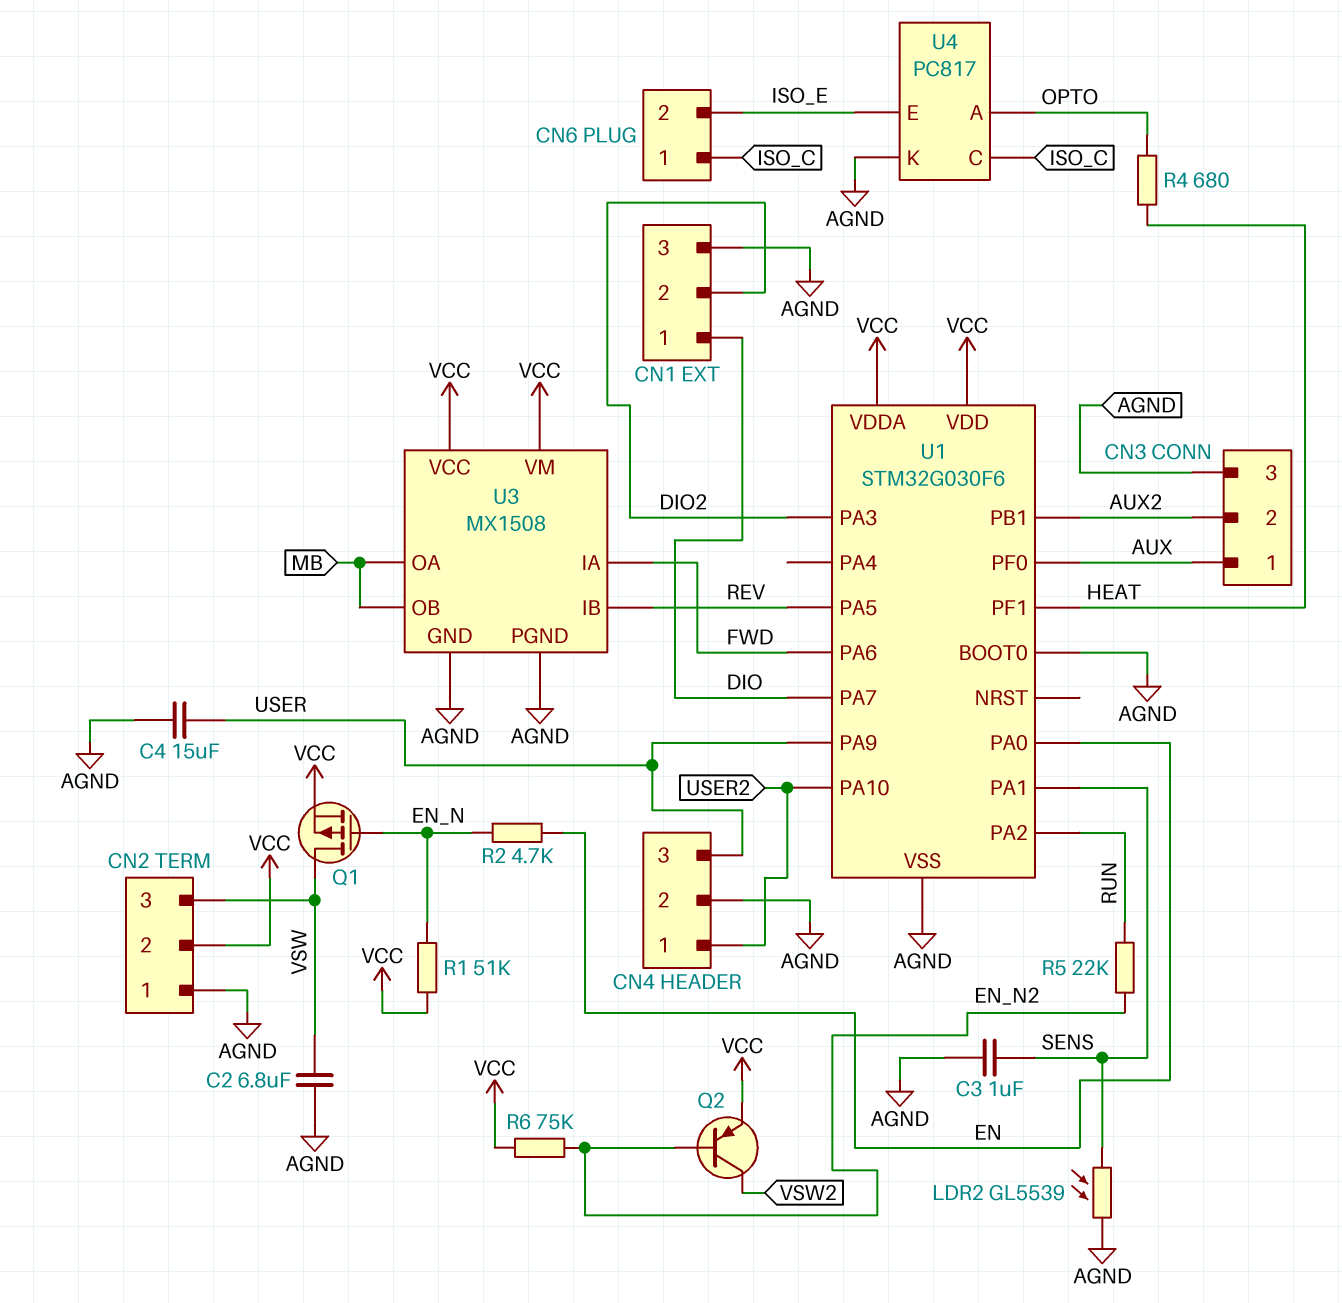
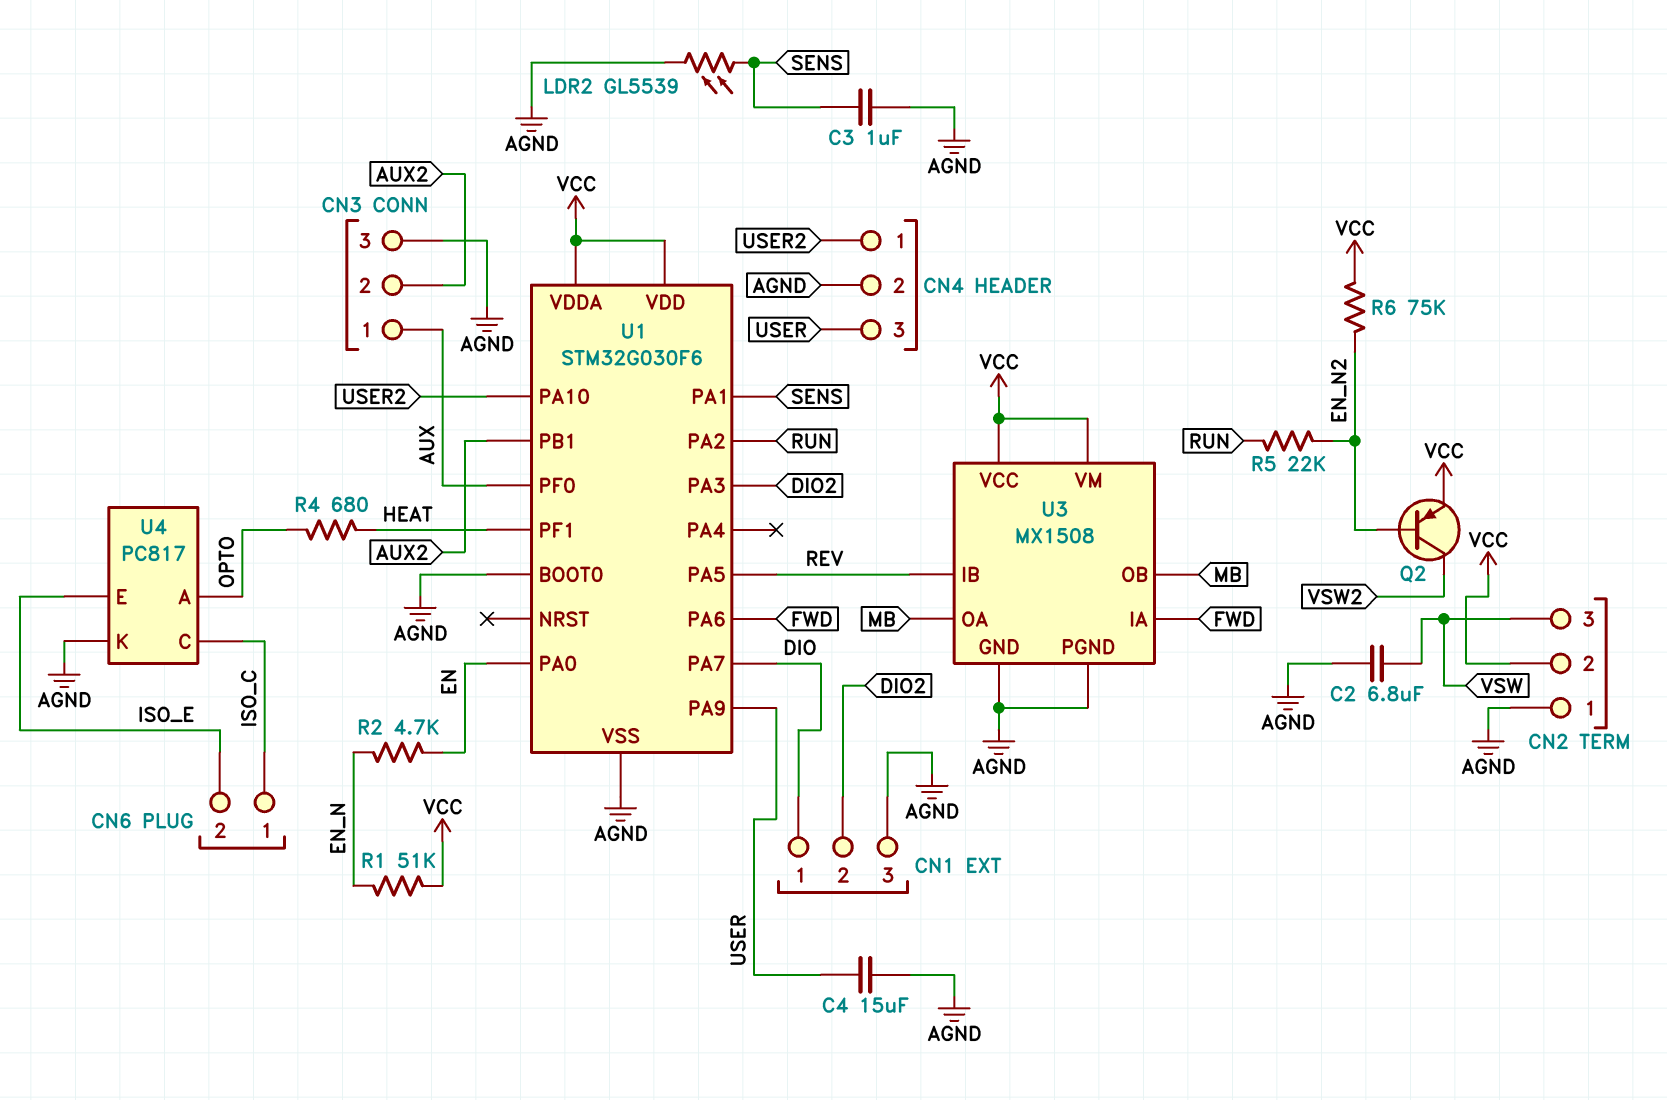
Q1: PMOS (G EN_N, D VSW, S VCC) -> none

